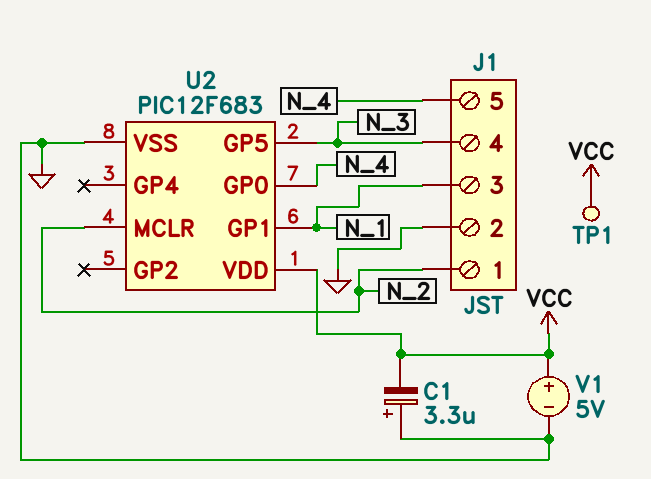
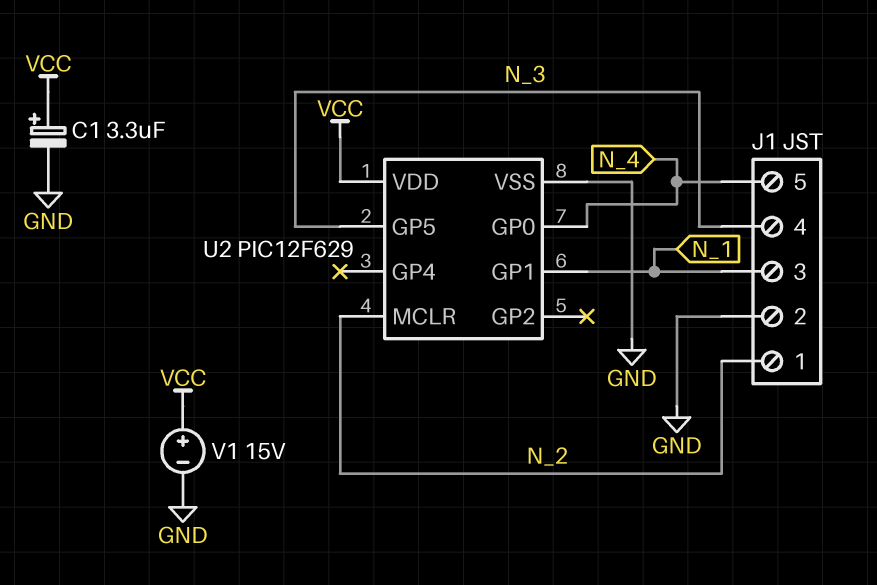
C1: 3.3uF (plus GND, minus VCC) -> 3.3uF (plus VCC, minus GND)
TP1: test point (VCC) -> none
U2: PIC12F683 -> PIC12F629
V1: 5V (plus VCC, minus GND) -> 15V (plus VCC, minus GND)

